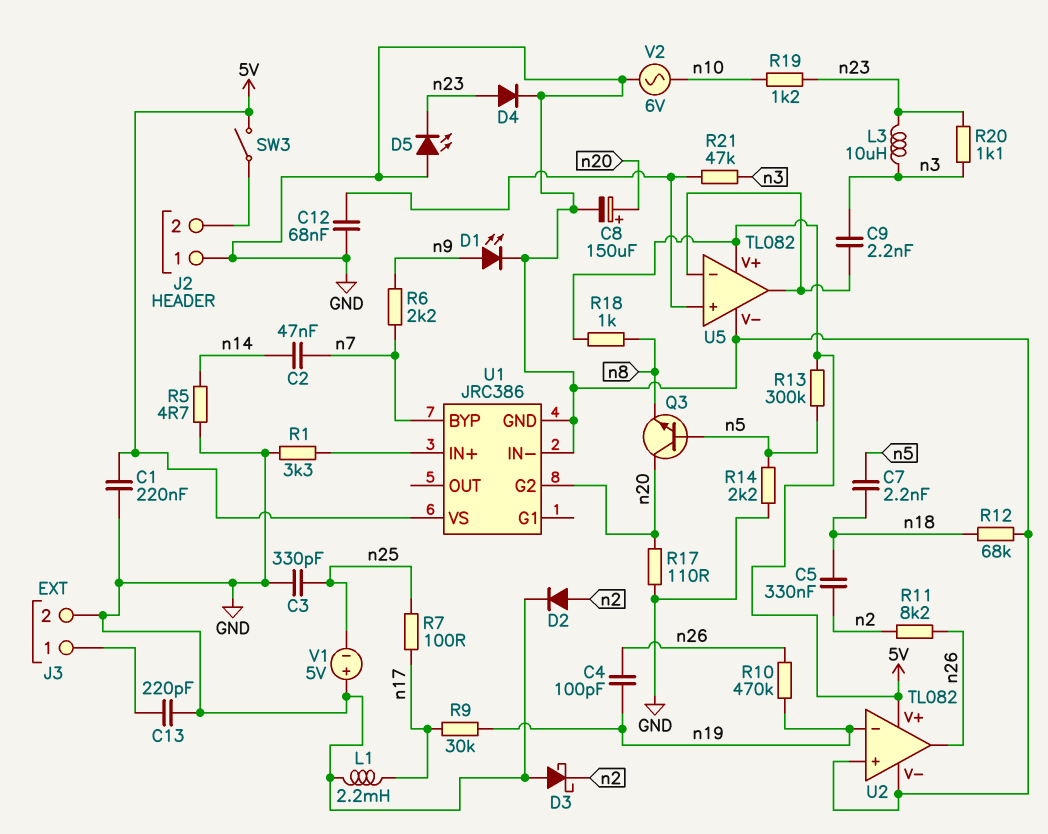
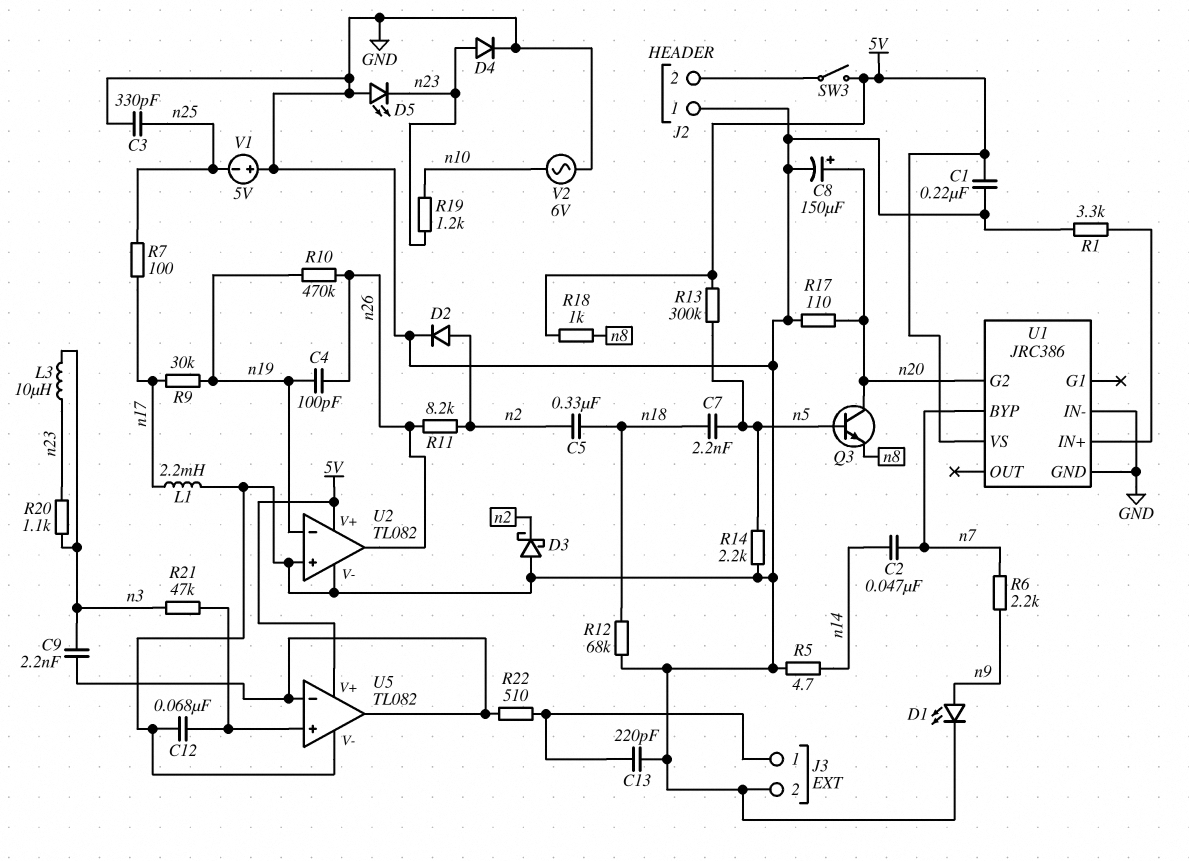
R22: none -> 510 (J3/1, U5/in-)

